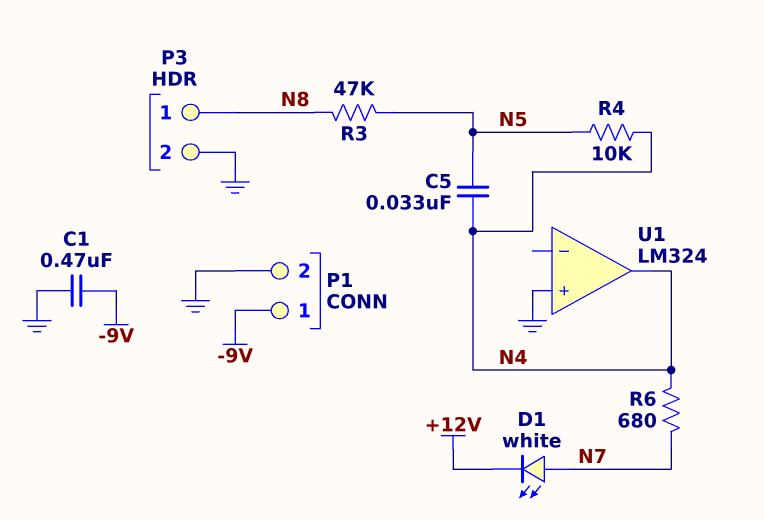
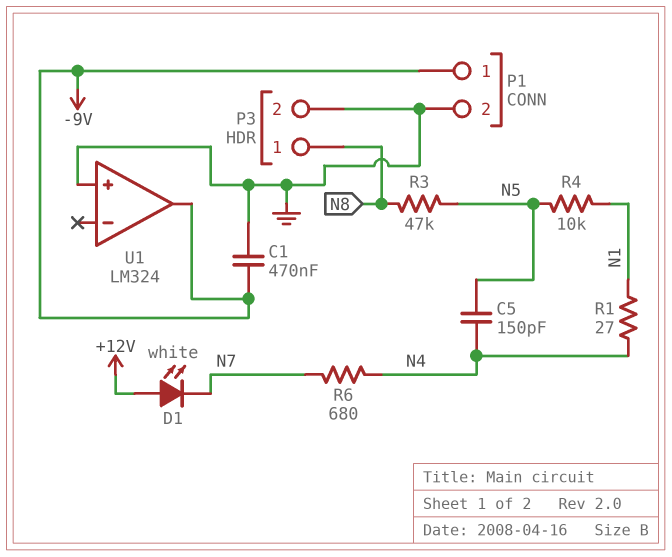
C5: 33nF (N4, N5) -> 150pF (N4, N5)
D1: LED white (A N7, K +12V) -> LED white (A +12V, K N7)
R1: none -> 27 (N1, N4)
R4: 10k (N4, N5) -> 10k (N1, N5)
U1 pin out: N4 -> -9V

